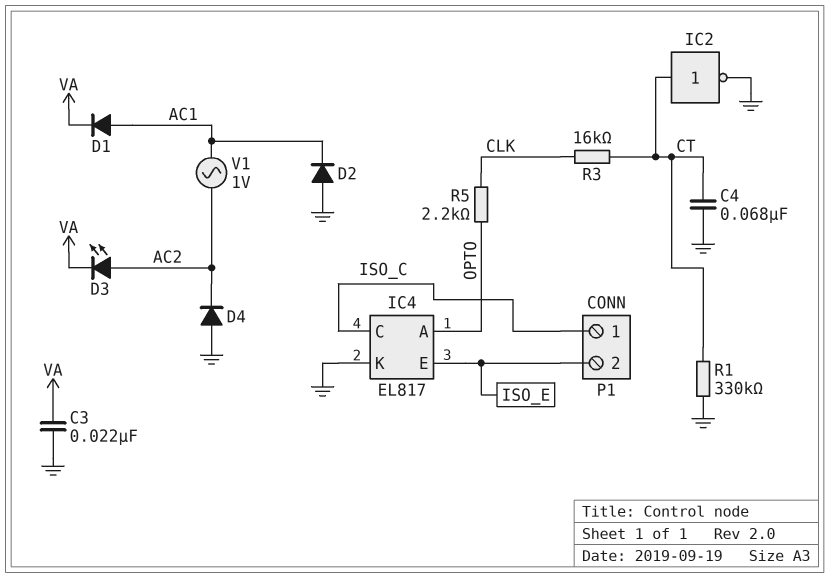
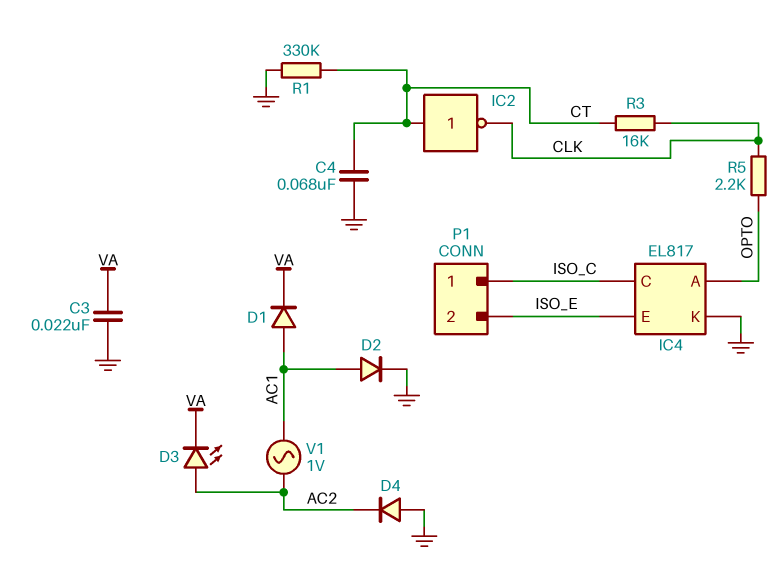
D2: diode (A GND, K AC1) -> diode (A AC1, K GND)
IC2: NOT (in CT, out GND) -> NOT (in CT, out CLK)

